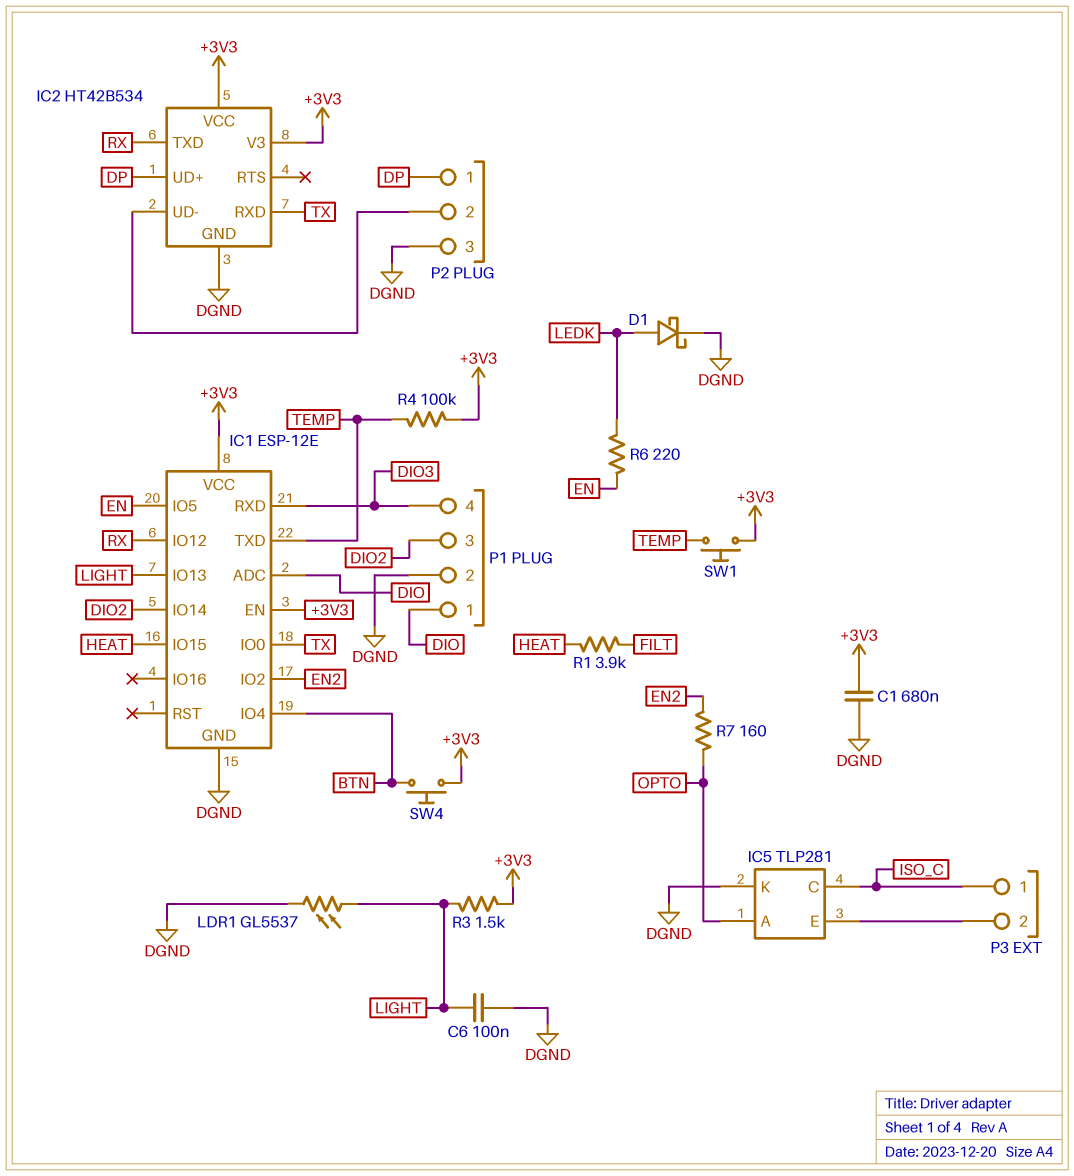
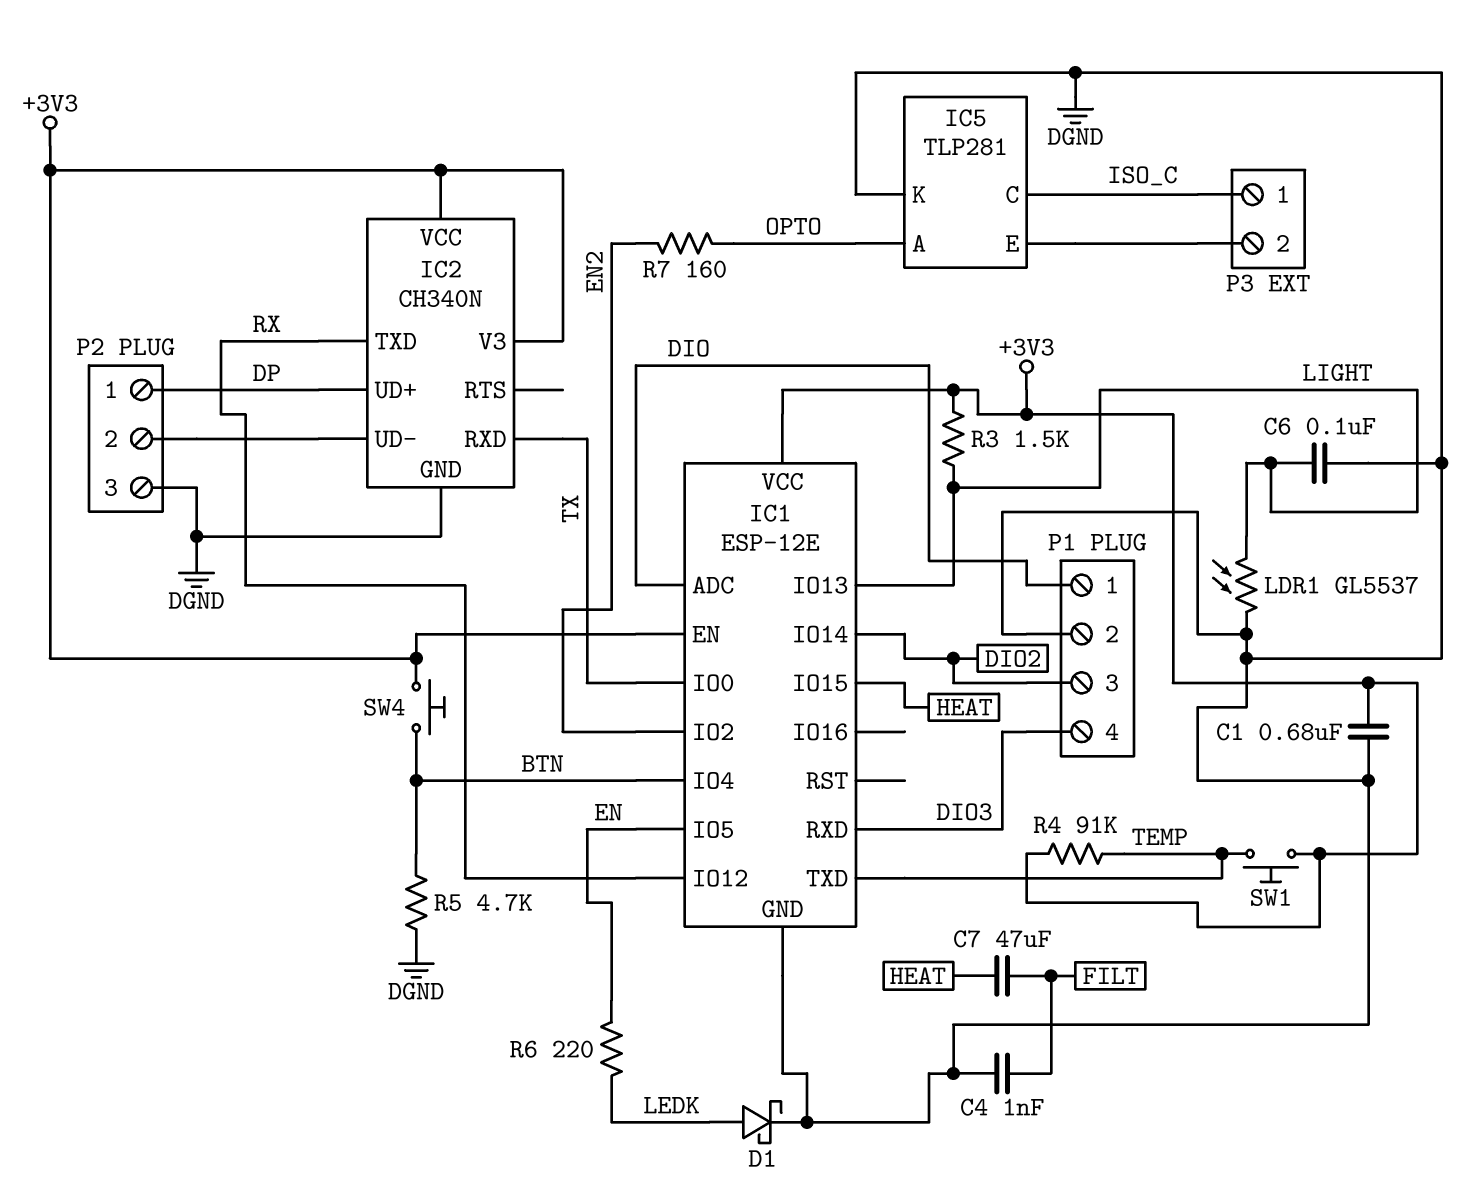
C4: none -> 1nF (DGND, FILT)
C7: none -> 47uF (FILT, HEAT)
IC2: HT42B534 -> CH340N
R1: 3.9k (FILT, HEAT) -> none
R4: 100k (+3V3, TEMP) -> 91k (+3V3, TEMP)
R5: none -> 4.7k (BTN, DGND)

